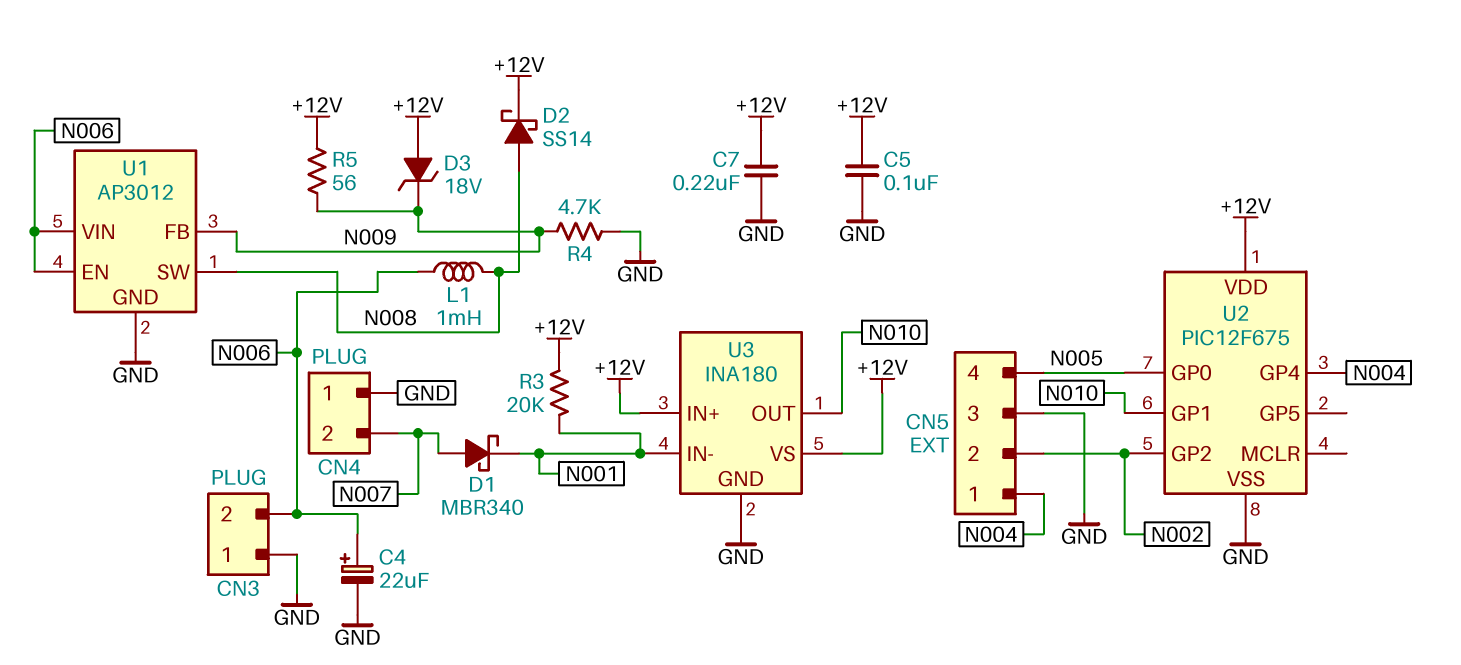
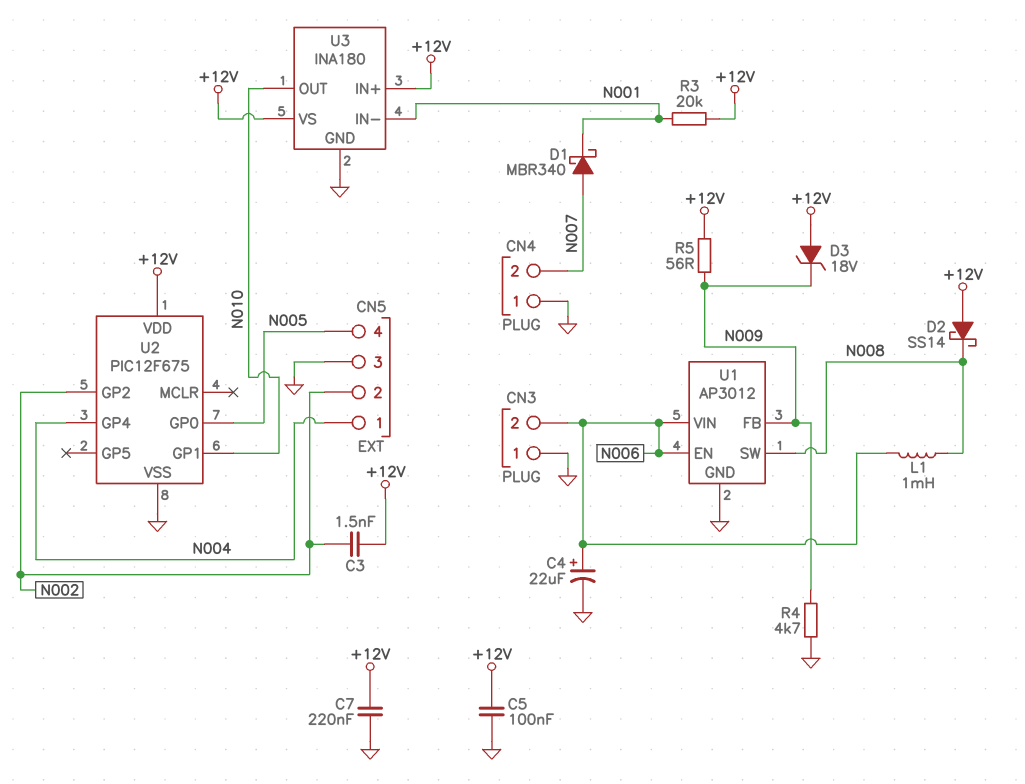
C3: none -> 1.5nF (+12V, N002)
D2: schottky SS14 (A N008, K +12V) -> schottky SS14 (A +12V, K N008)

